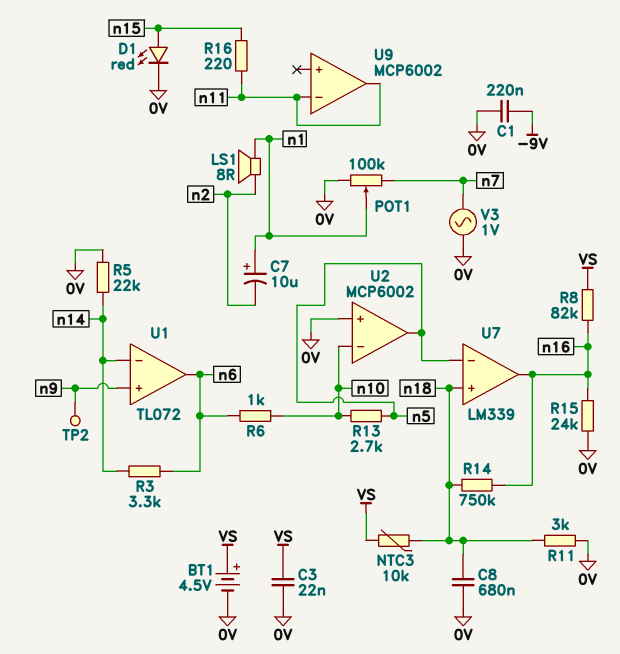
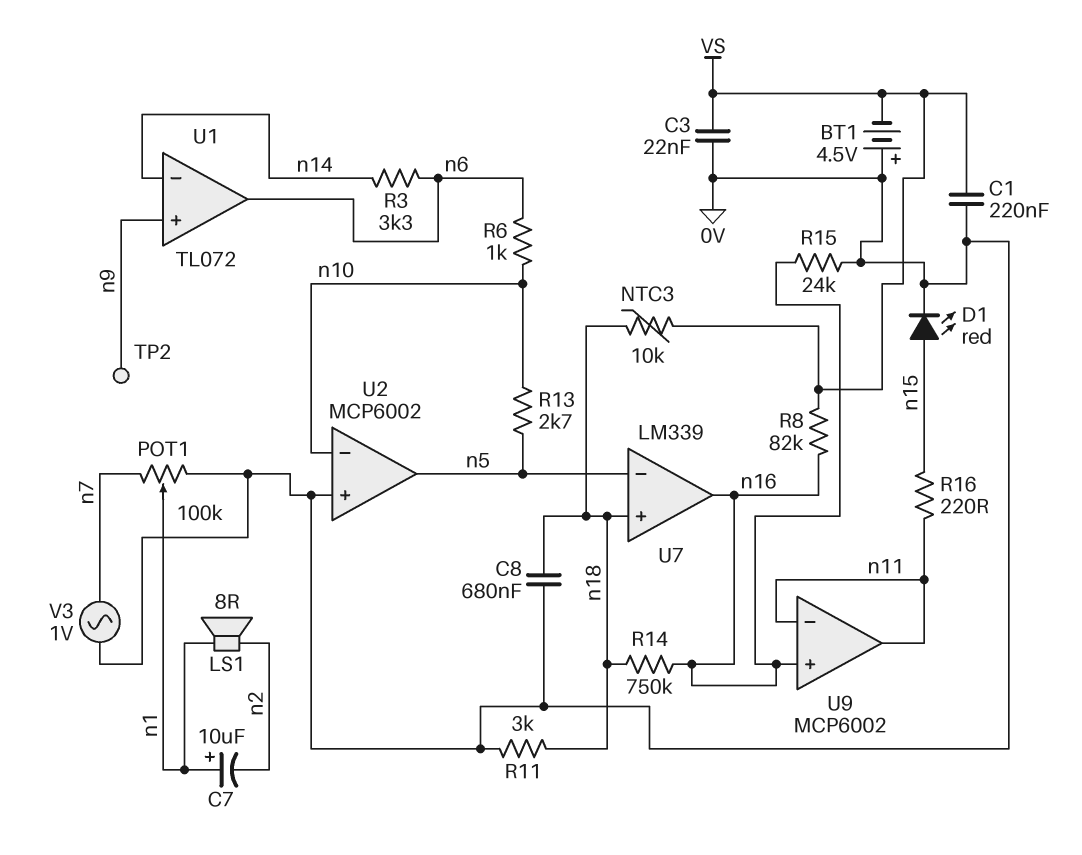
BT1: 4.5V (plus VS, minus 0V) -> 4.5V (plus 0V, minus VS)
C1: 220nF (-9V, 0V) -> 220nF (0V, VS)
R5: 22k (0V, n14) -> none
U9 pin in+: none -> n16

